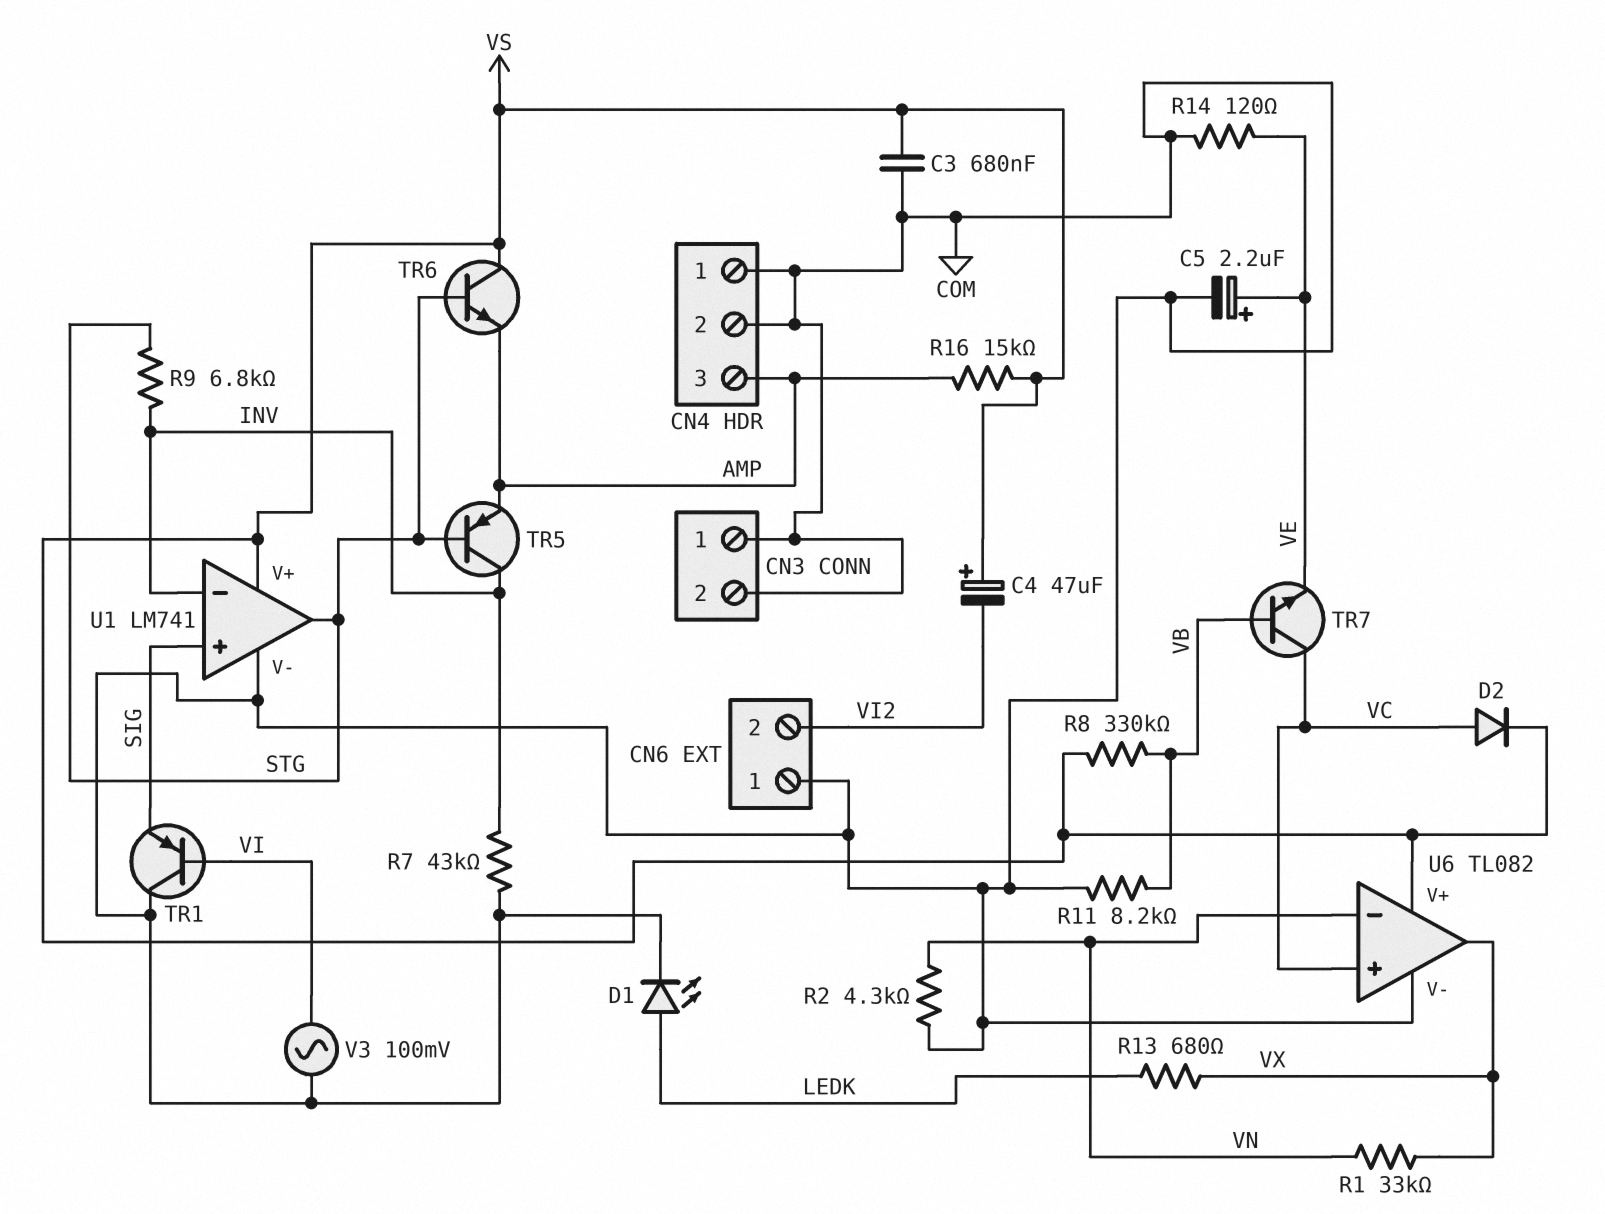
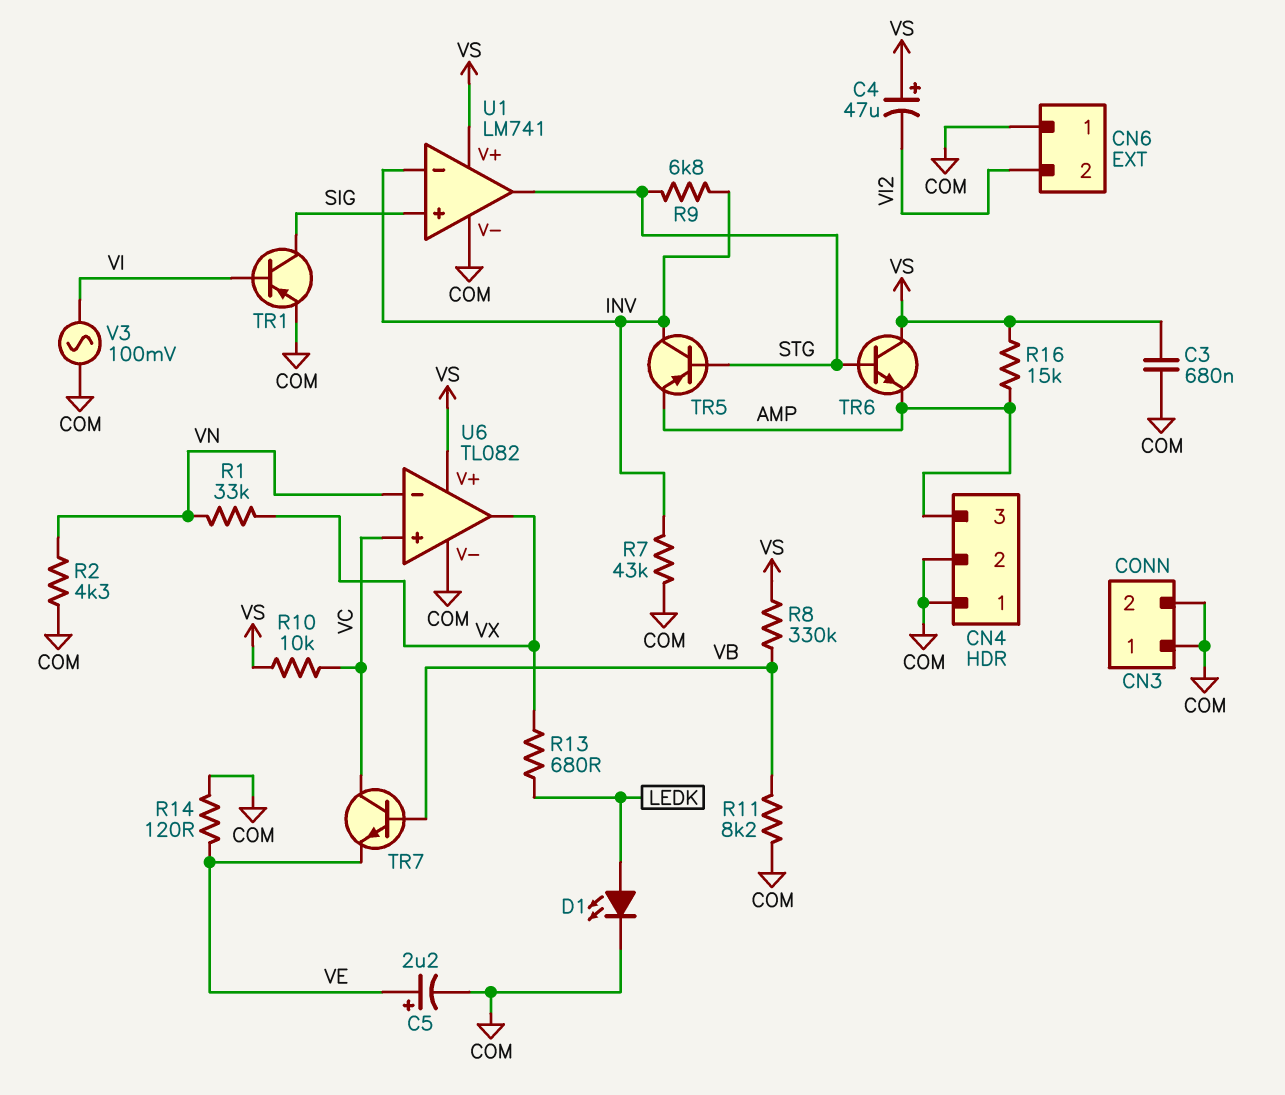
D2: diode (A VC, K VS) -> none
R10: none -> 10k (VC, VS)
TR1: PNP (B VI, C COM, E SIG) -> PNP (B VI, C SIG, E COM)

